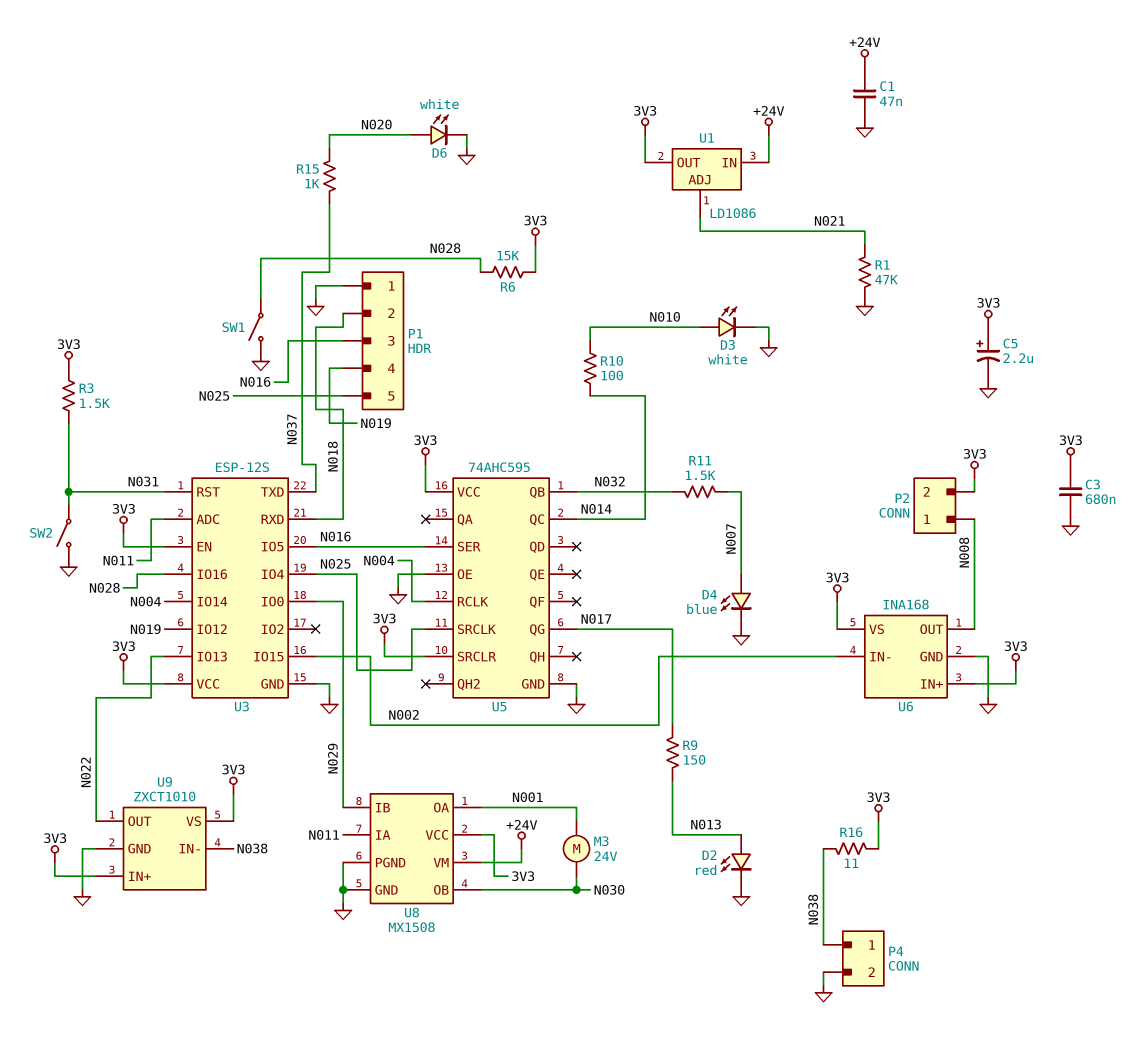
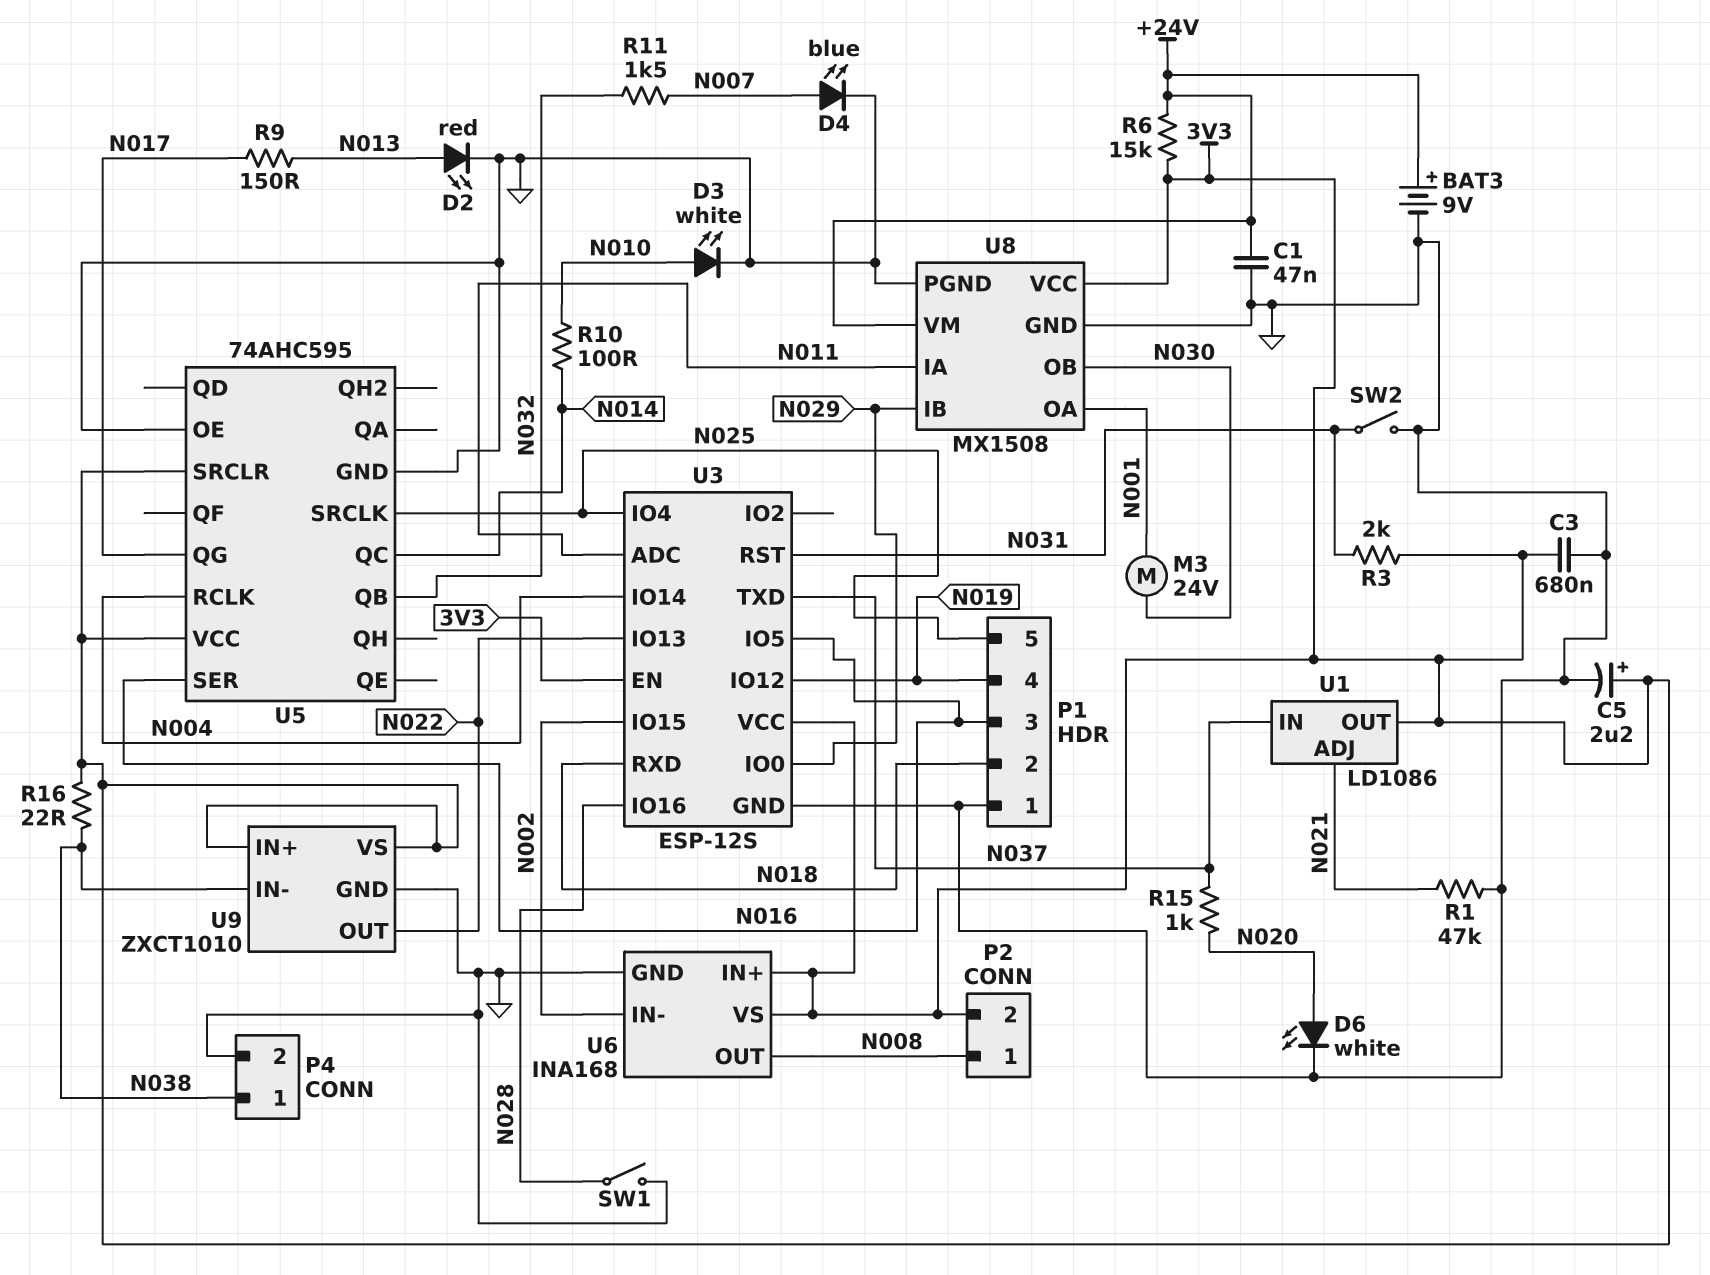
BAT3: none -> 9V (plus +24V, minus GND)
R3: 1.5k (3V3, N031) -> 2k (3V3, N031)
R6: 15k (3V3, N028) -> 15k (+24V, 3V3)
R16: 11 (3V3, N038) -> 22 (3V3, N038)
U1 pin IN: +24V -> N037

